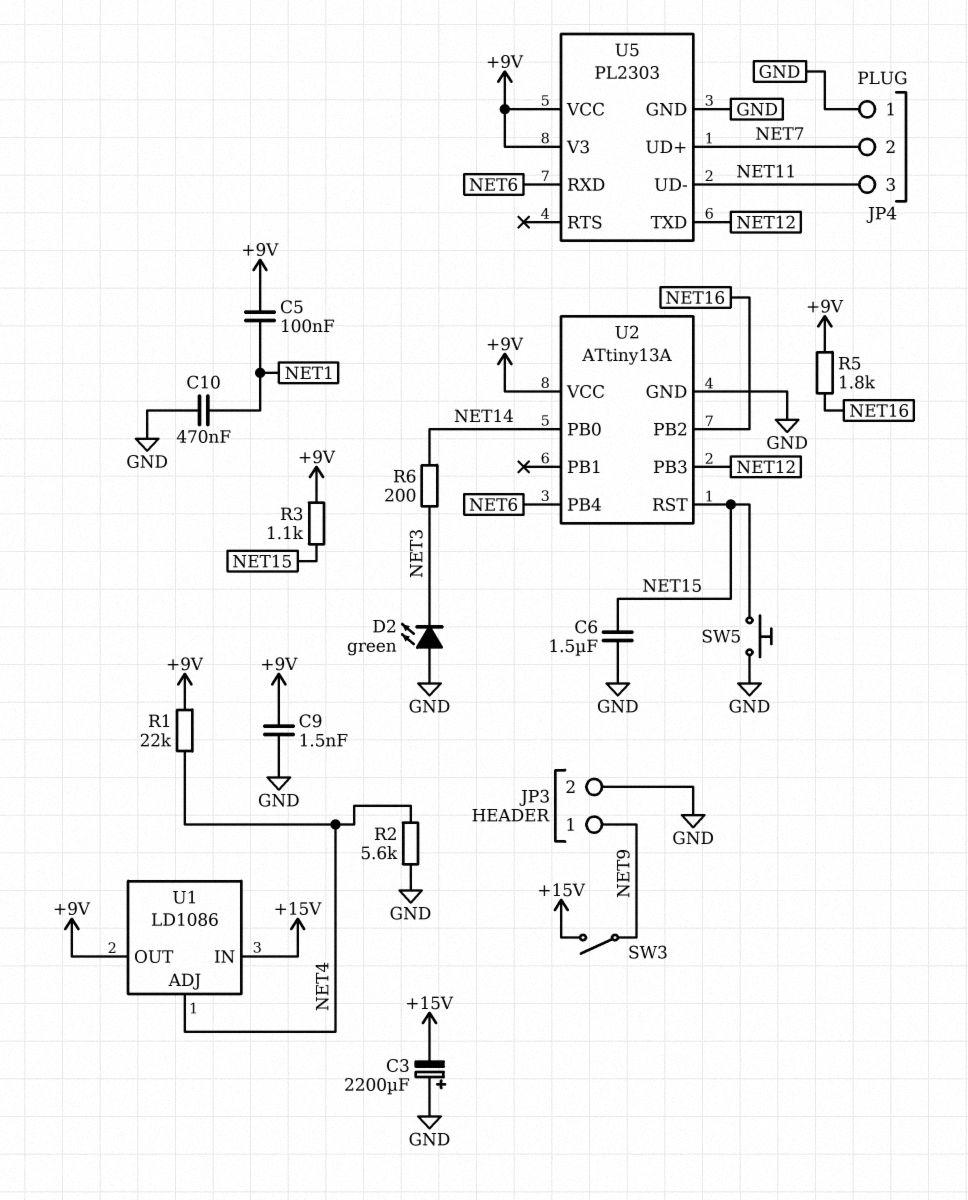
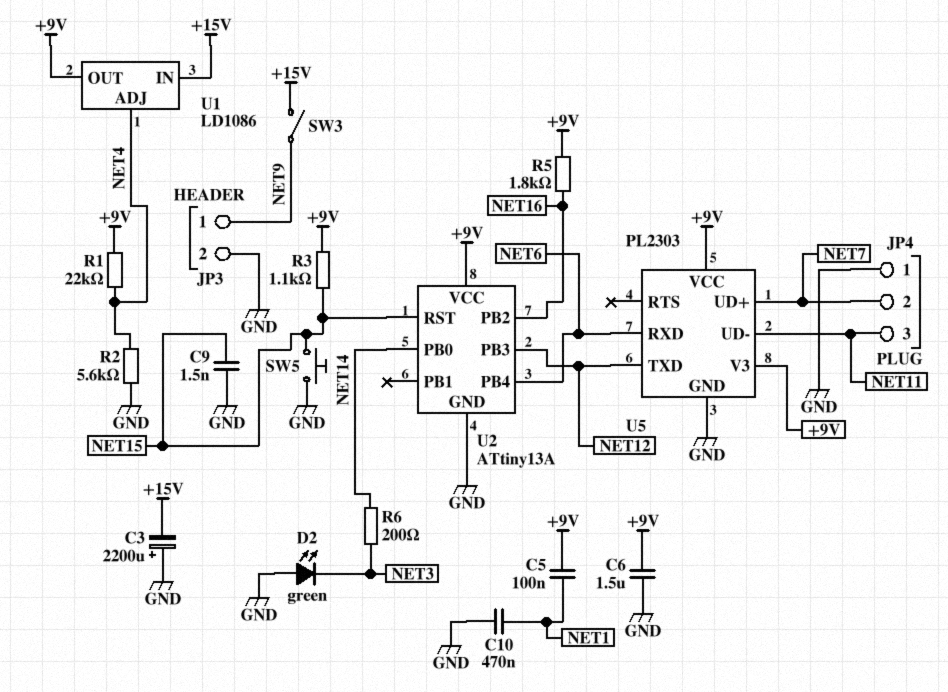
C6: 1.5uF (GND, NET15) -> 1.5uF (+9V, GND)
C9: 1.5nF (+9V, GND) -> 1.5nF (GND, NET15)

